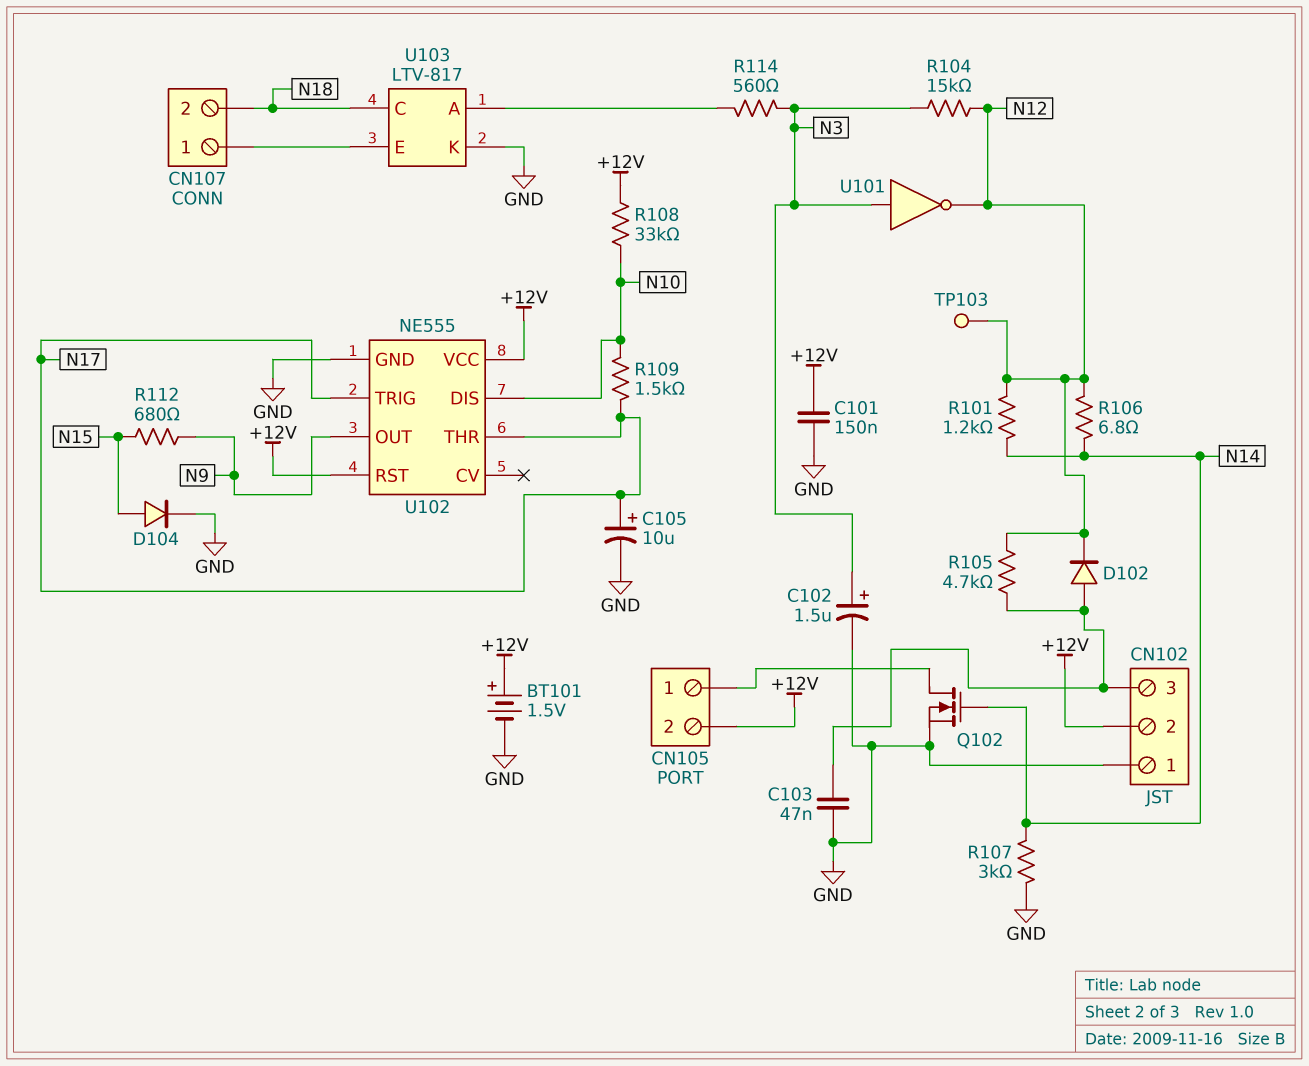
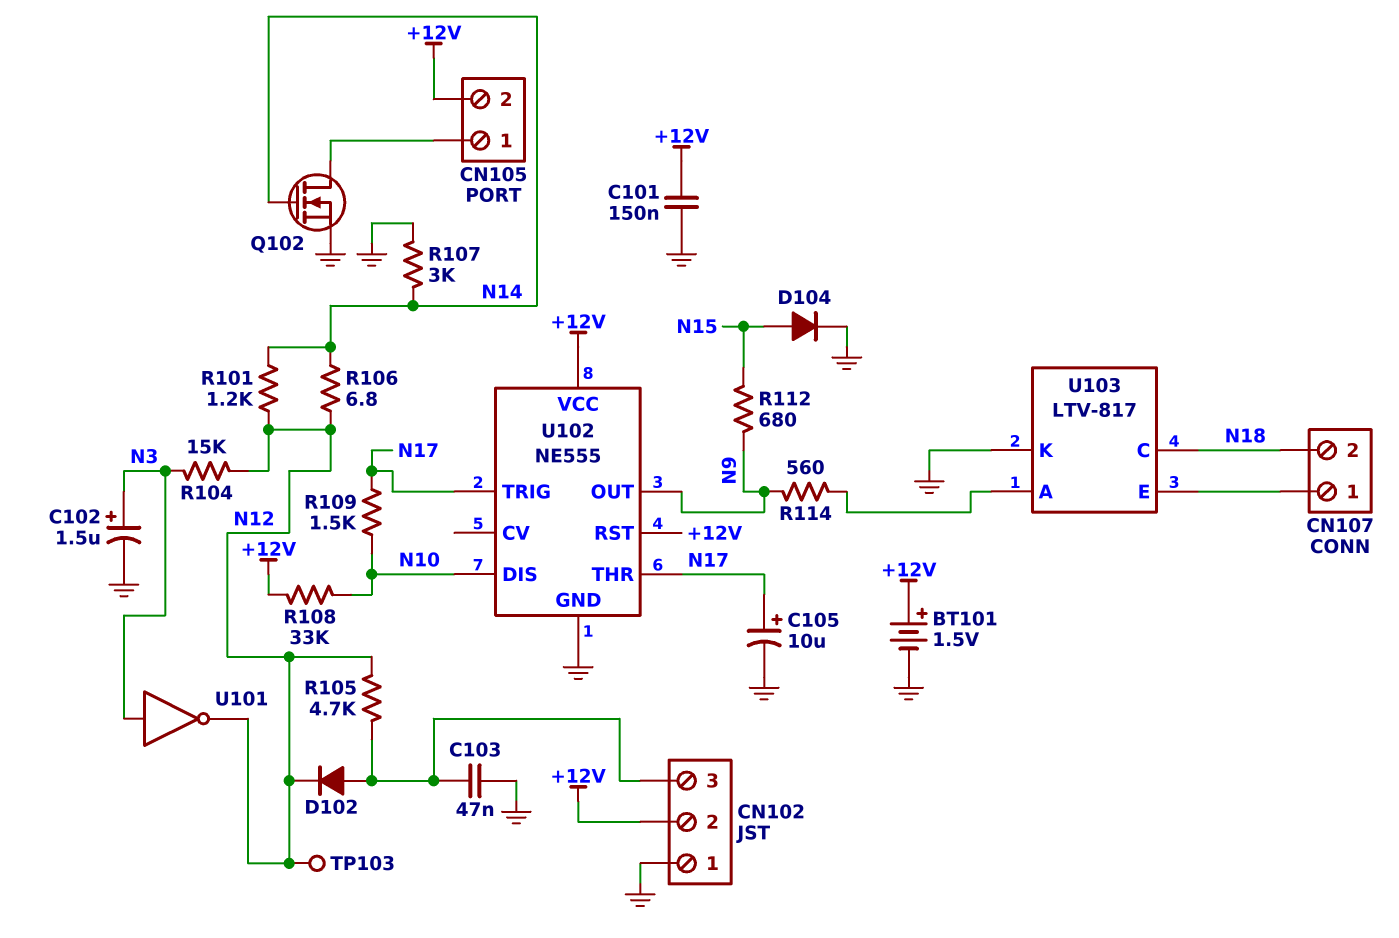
R114: 560 (N3, U103/A) -> 560 (N9, U103/A)

